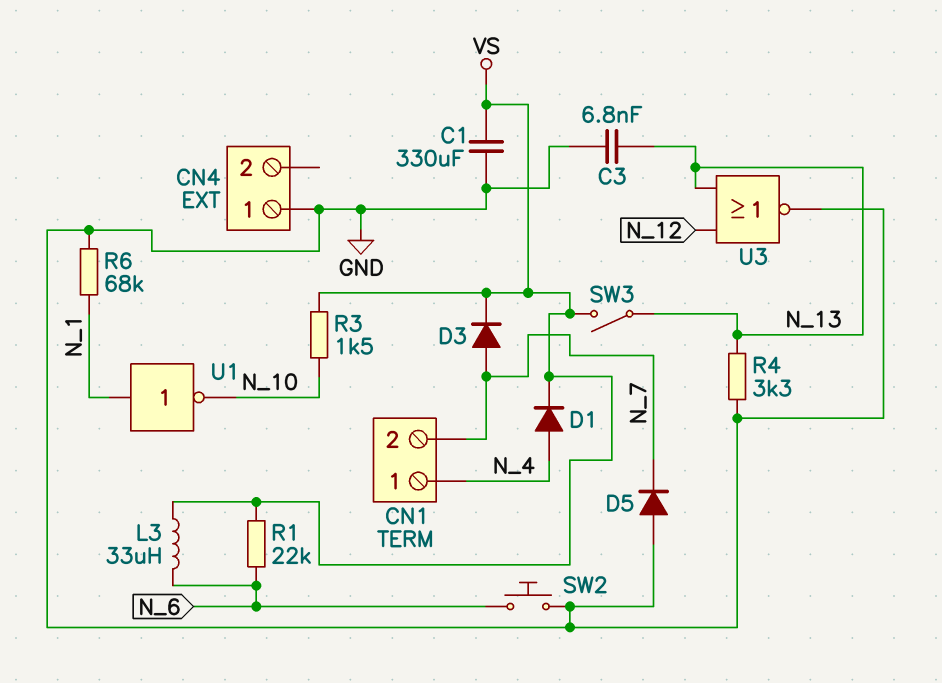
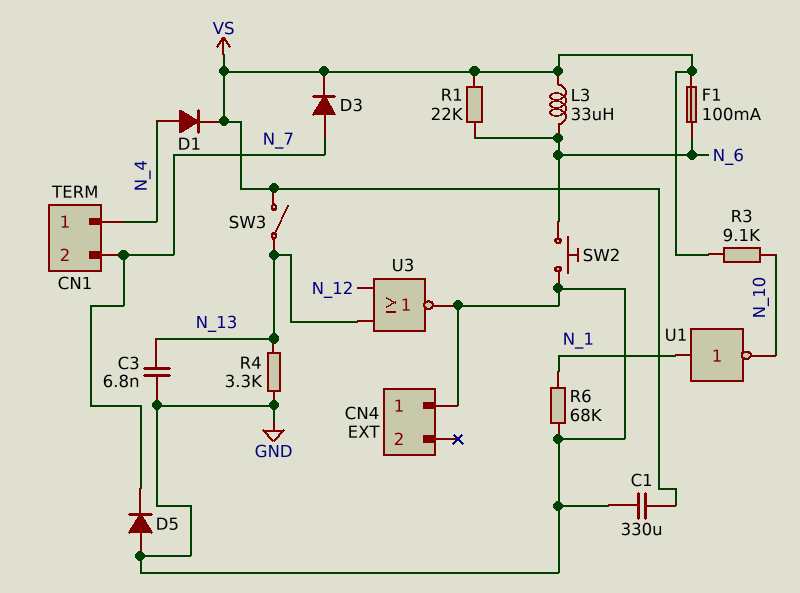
F1: none -> 100mA (N_6, VS)
R3: 1.5k (N_10, VS) -> 9.1k (N_10, VS)

